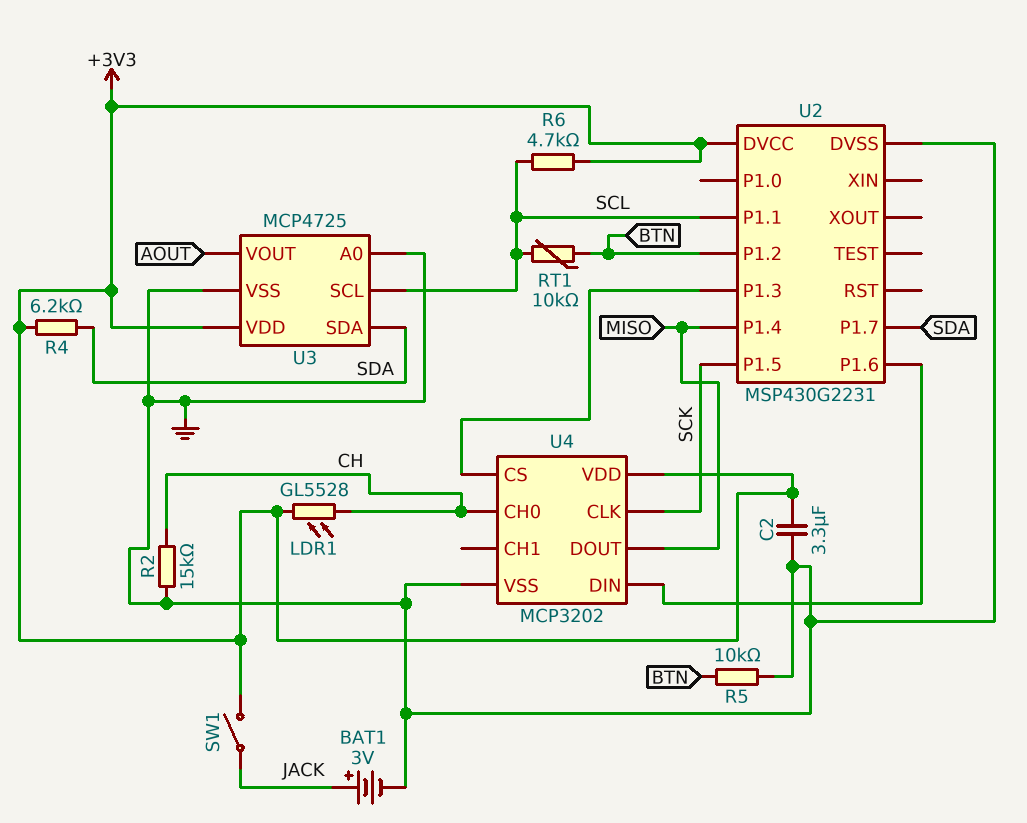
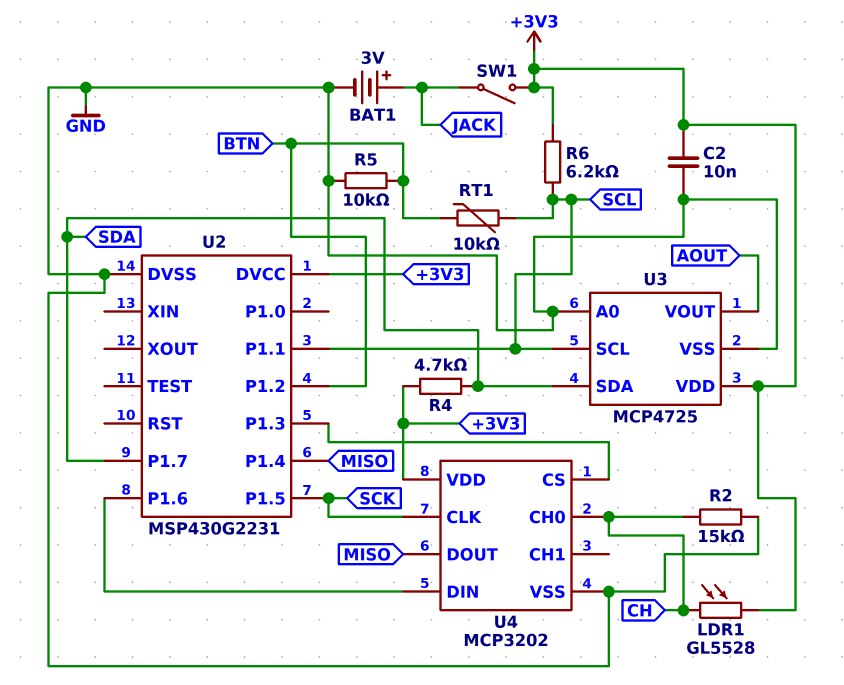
C2: 3.3uF (+3V3, GND) -> 10nF (+3V3, GND)
R4: 6.2k (+3V3, SDA) -> 4.7k (+3V3, SDA)
R6: 4.7k (+3V3, SCL) -> 6.2k (+3V3, SCL)

